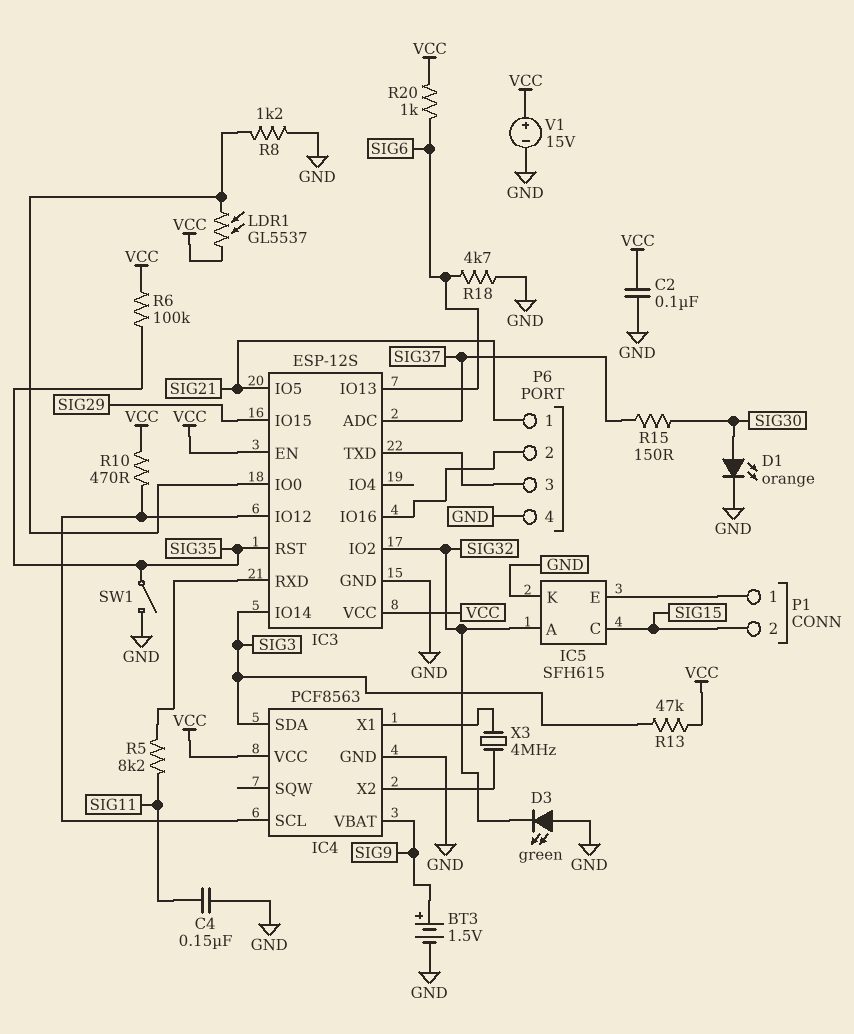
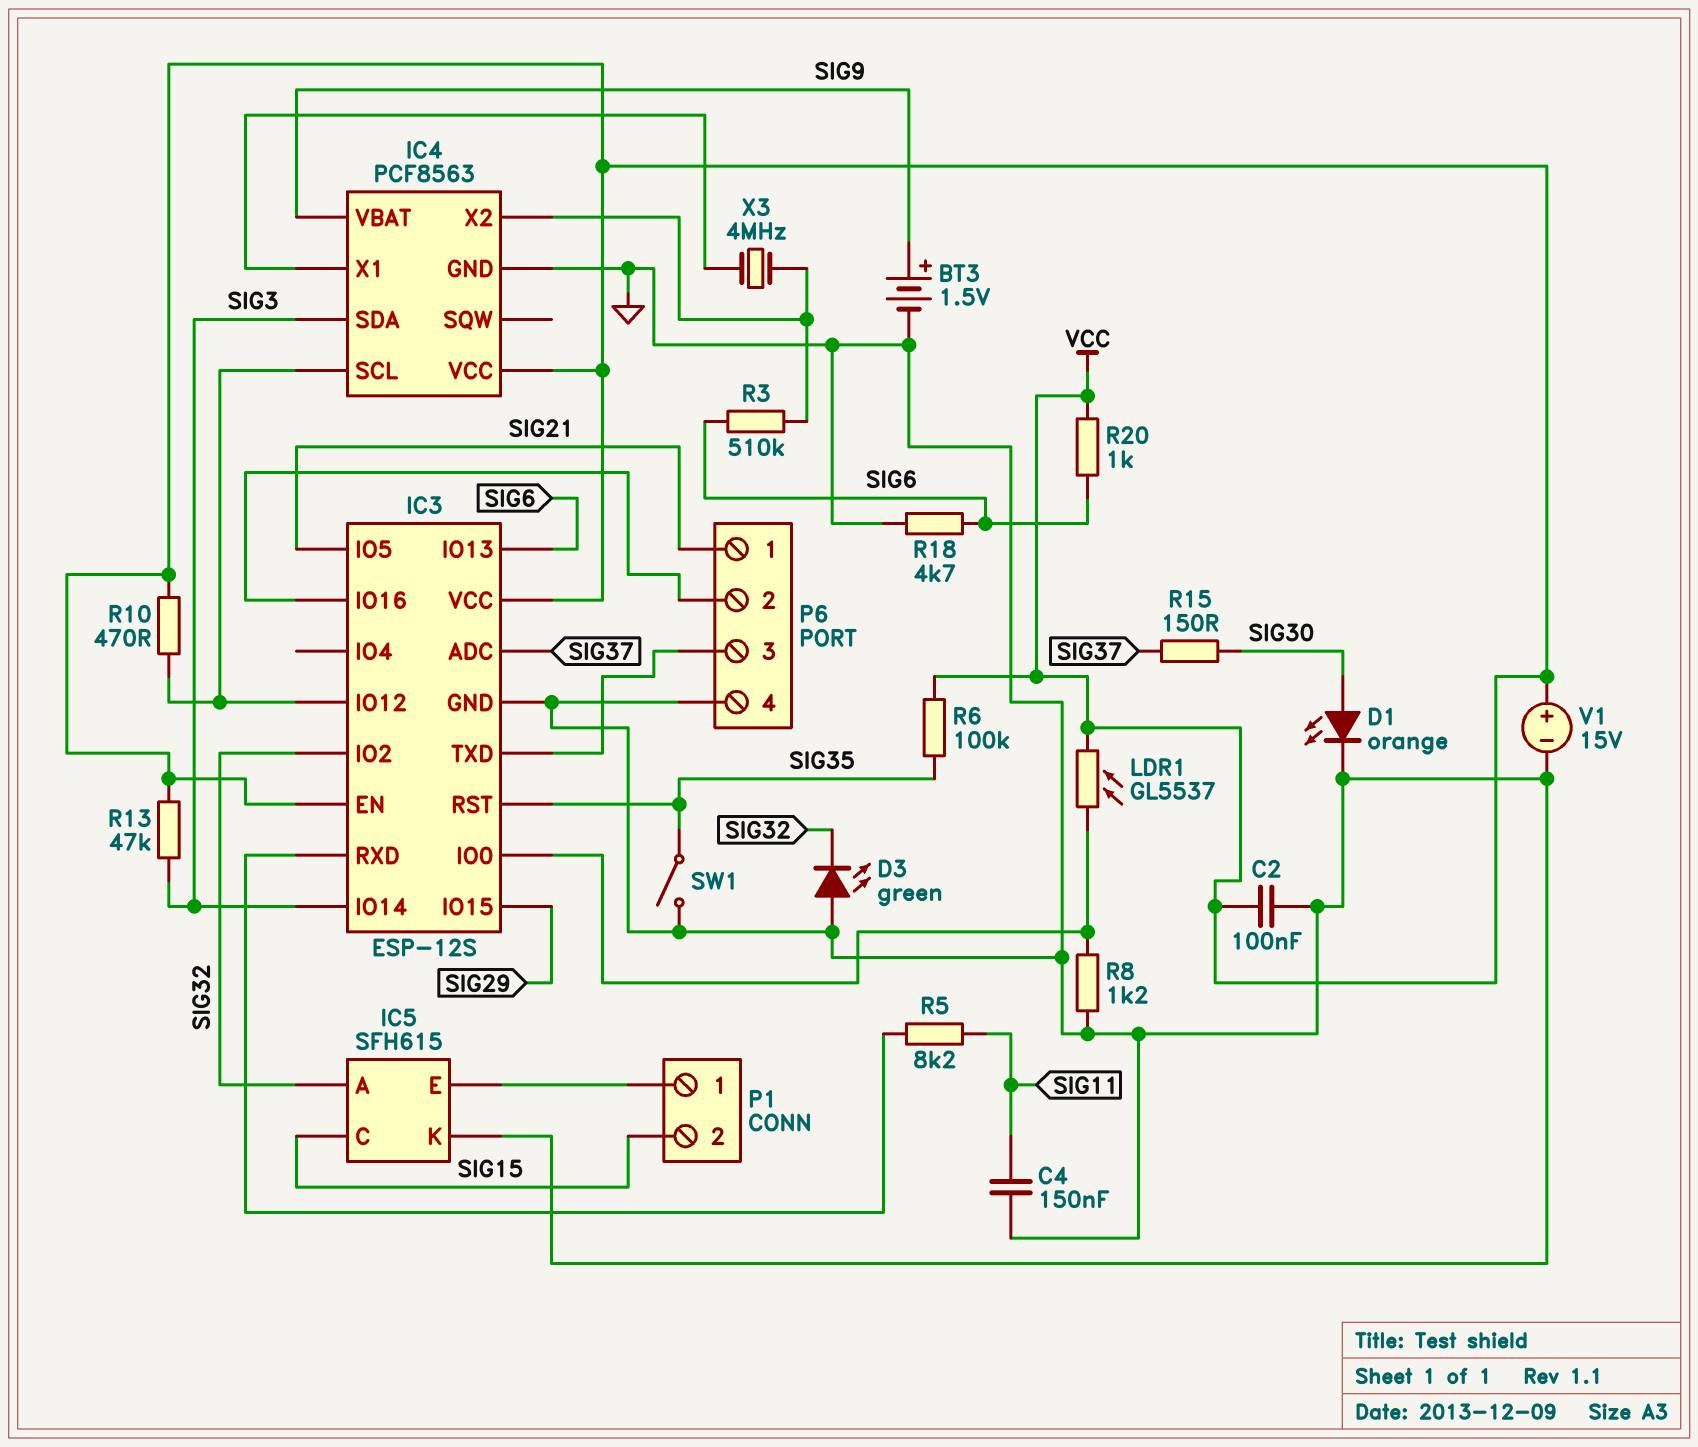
R3: none -> 510k (IC4/X2, SIG6)

